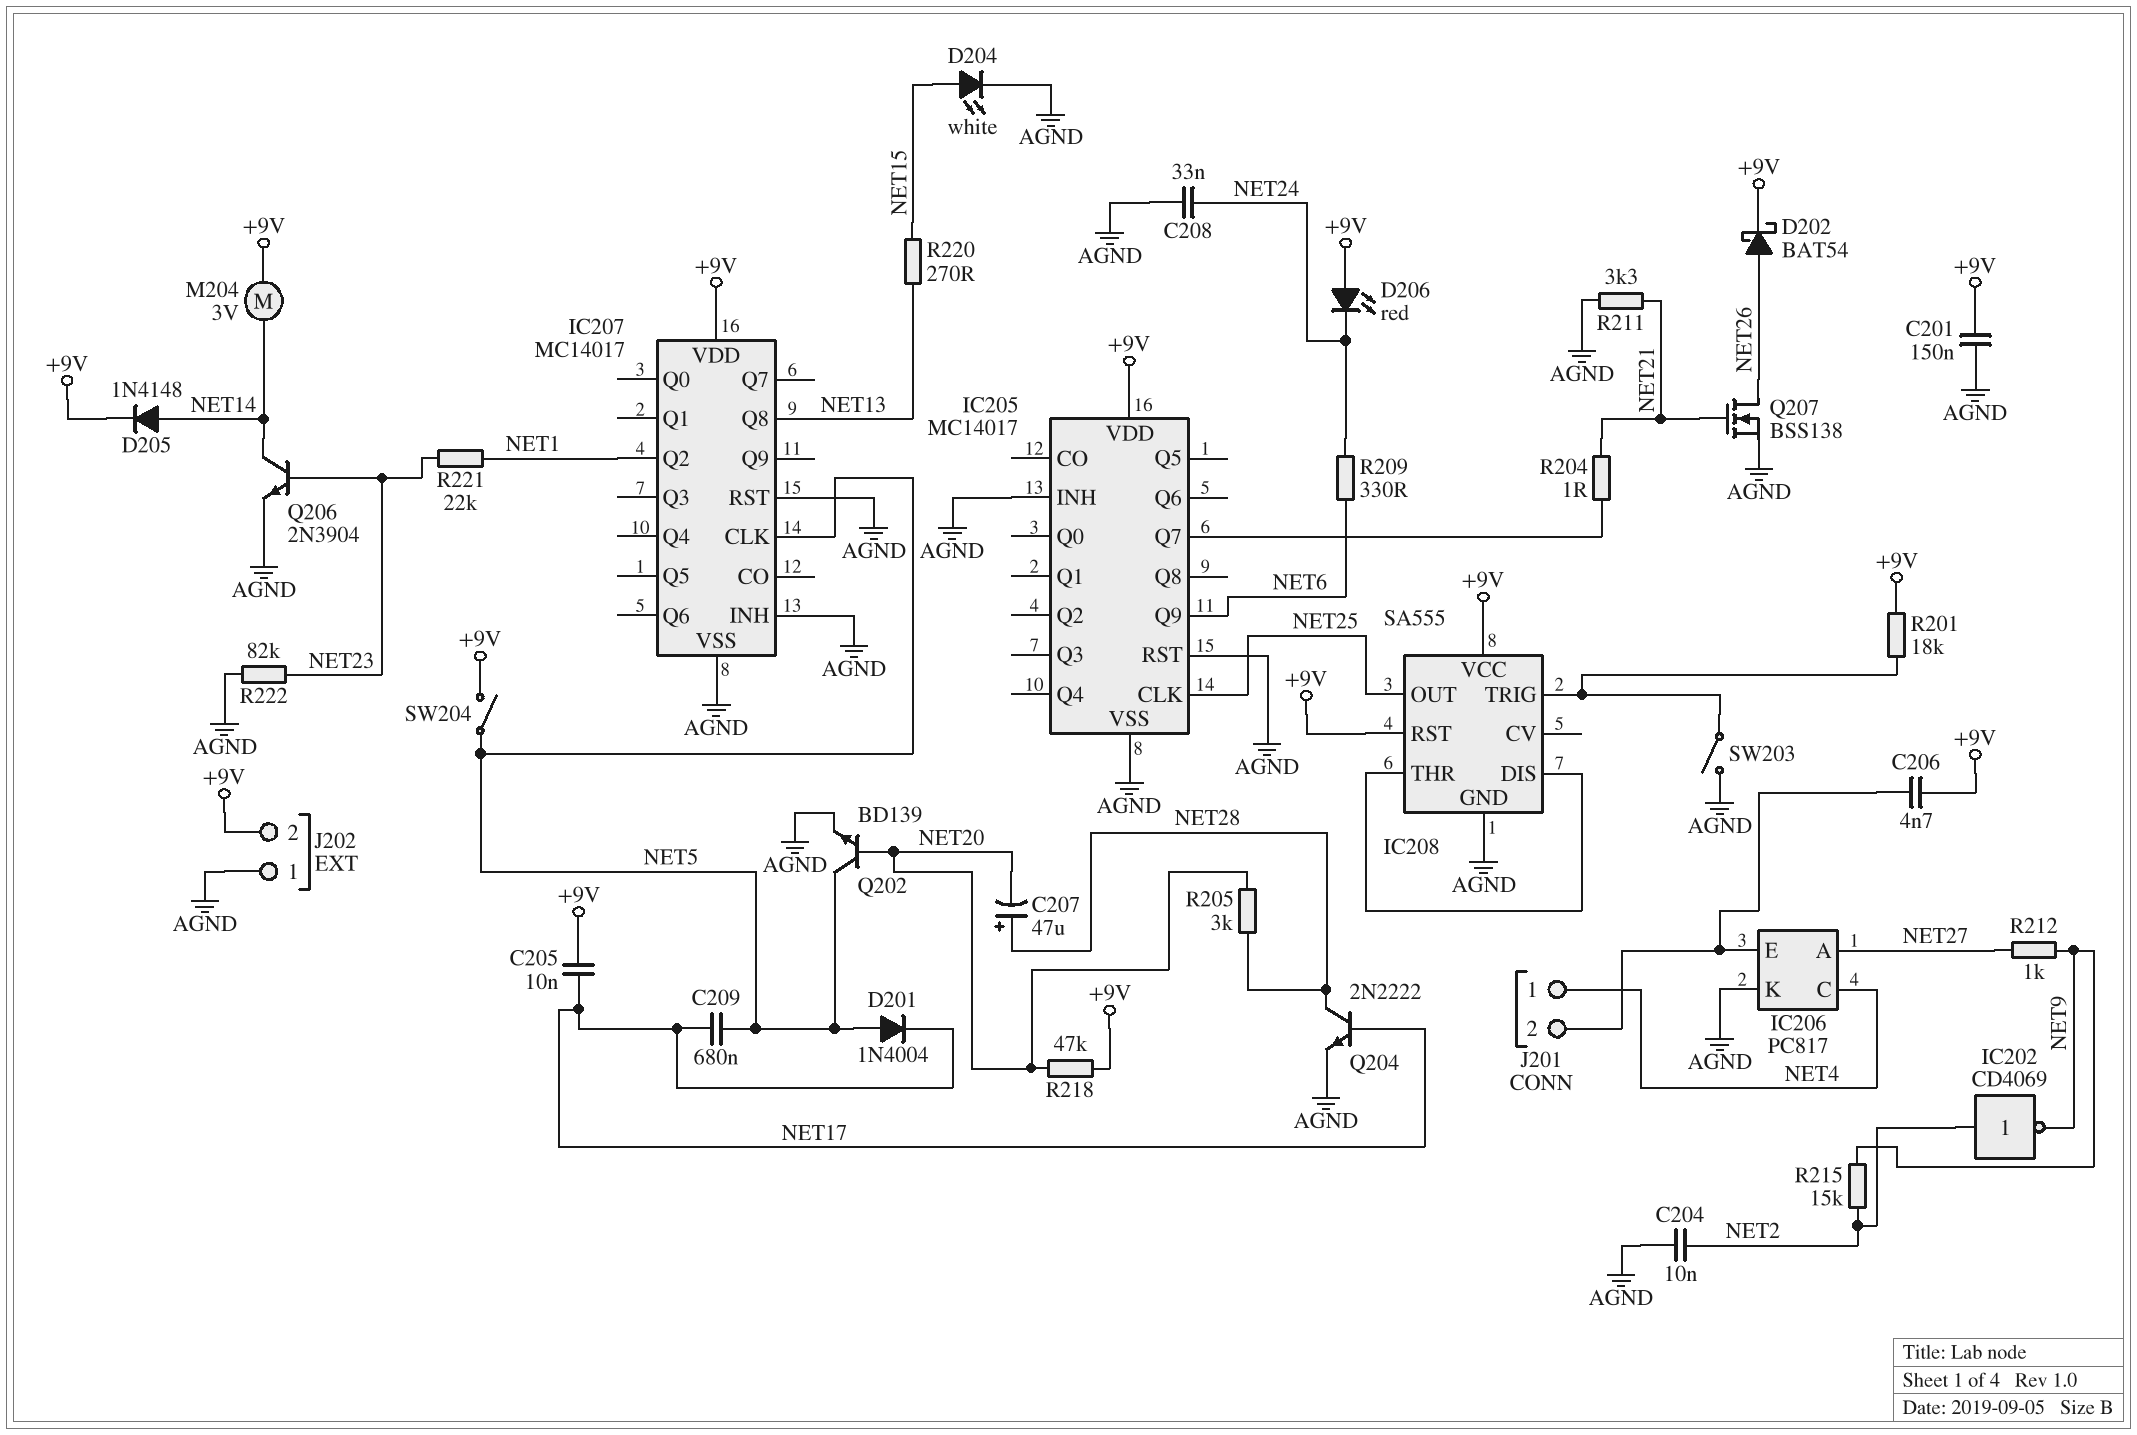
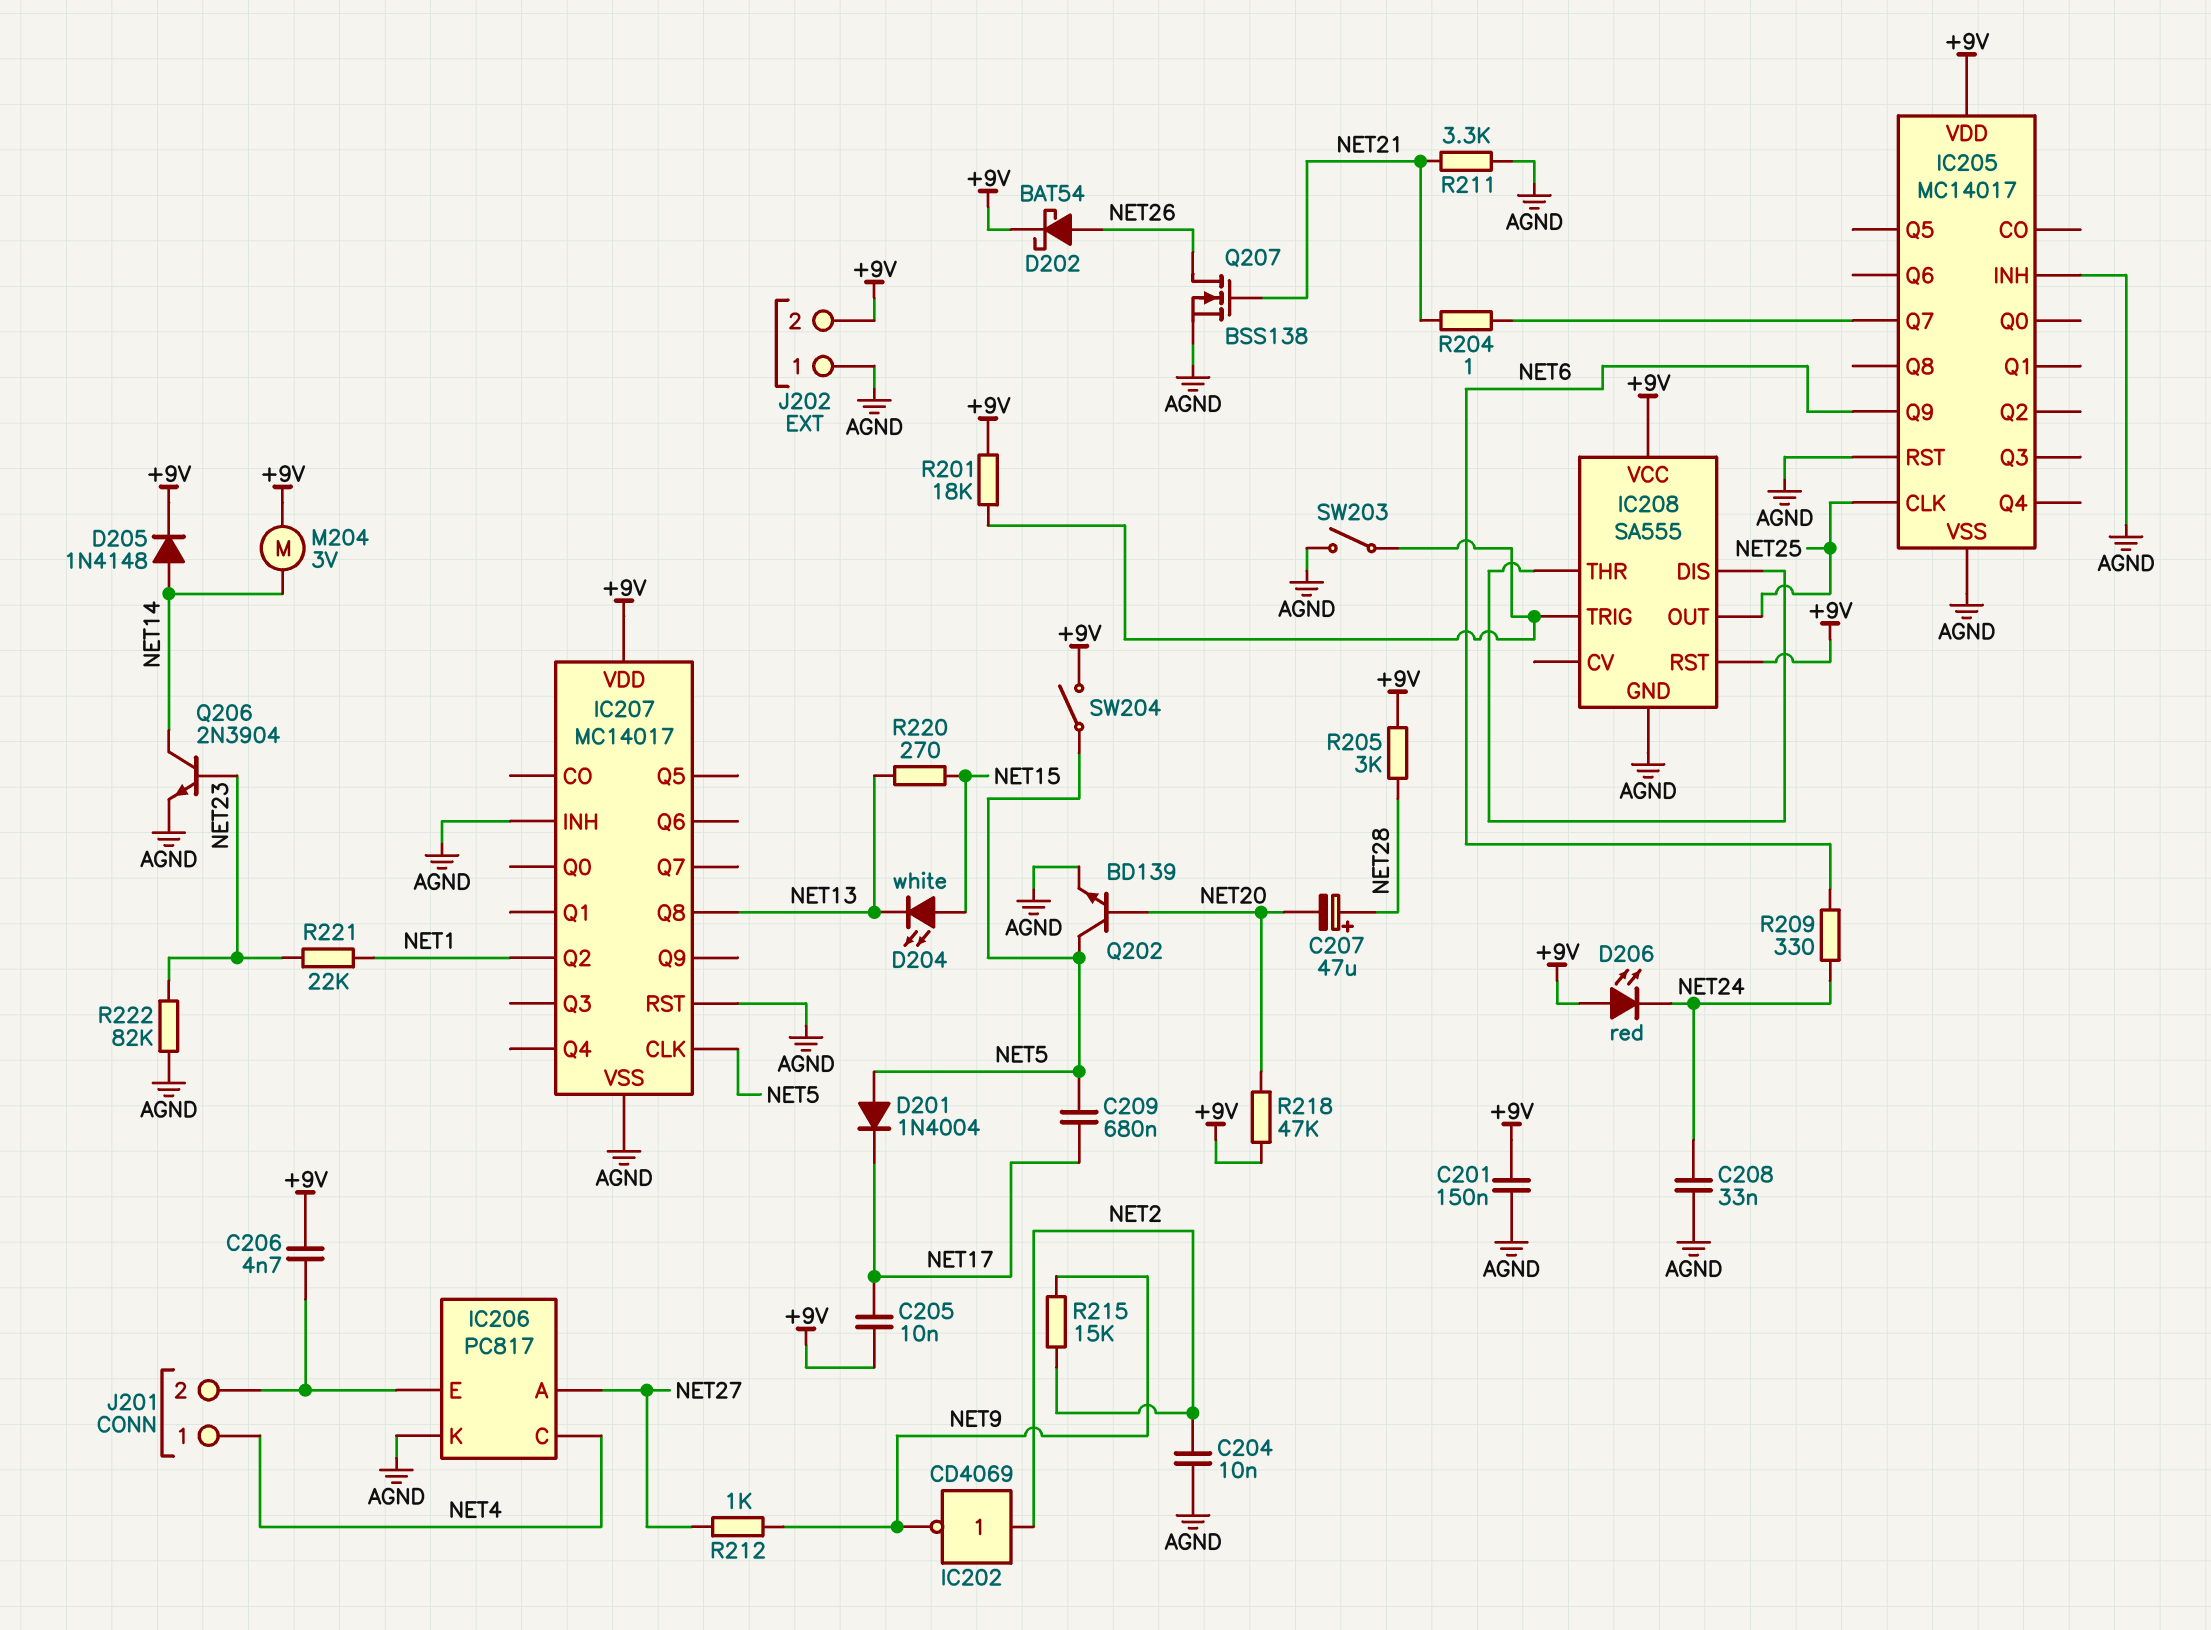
D204: LED white (A NET15, K AGND) -> LED white (A NET15, K NET13)
Q204: NPN 2N2222 (B NET17, C NET28, E AGND) -> none
R205: 3k (NET20, NET28) -> 3k (+9V, NET28)

